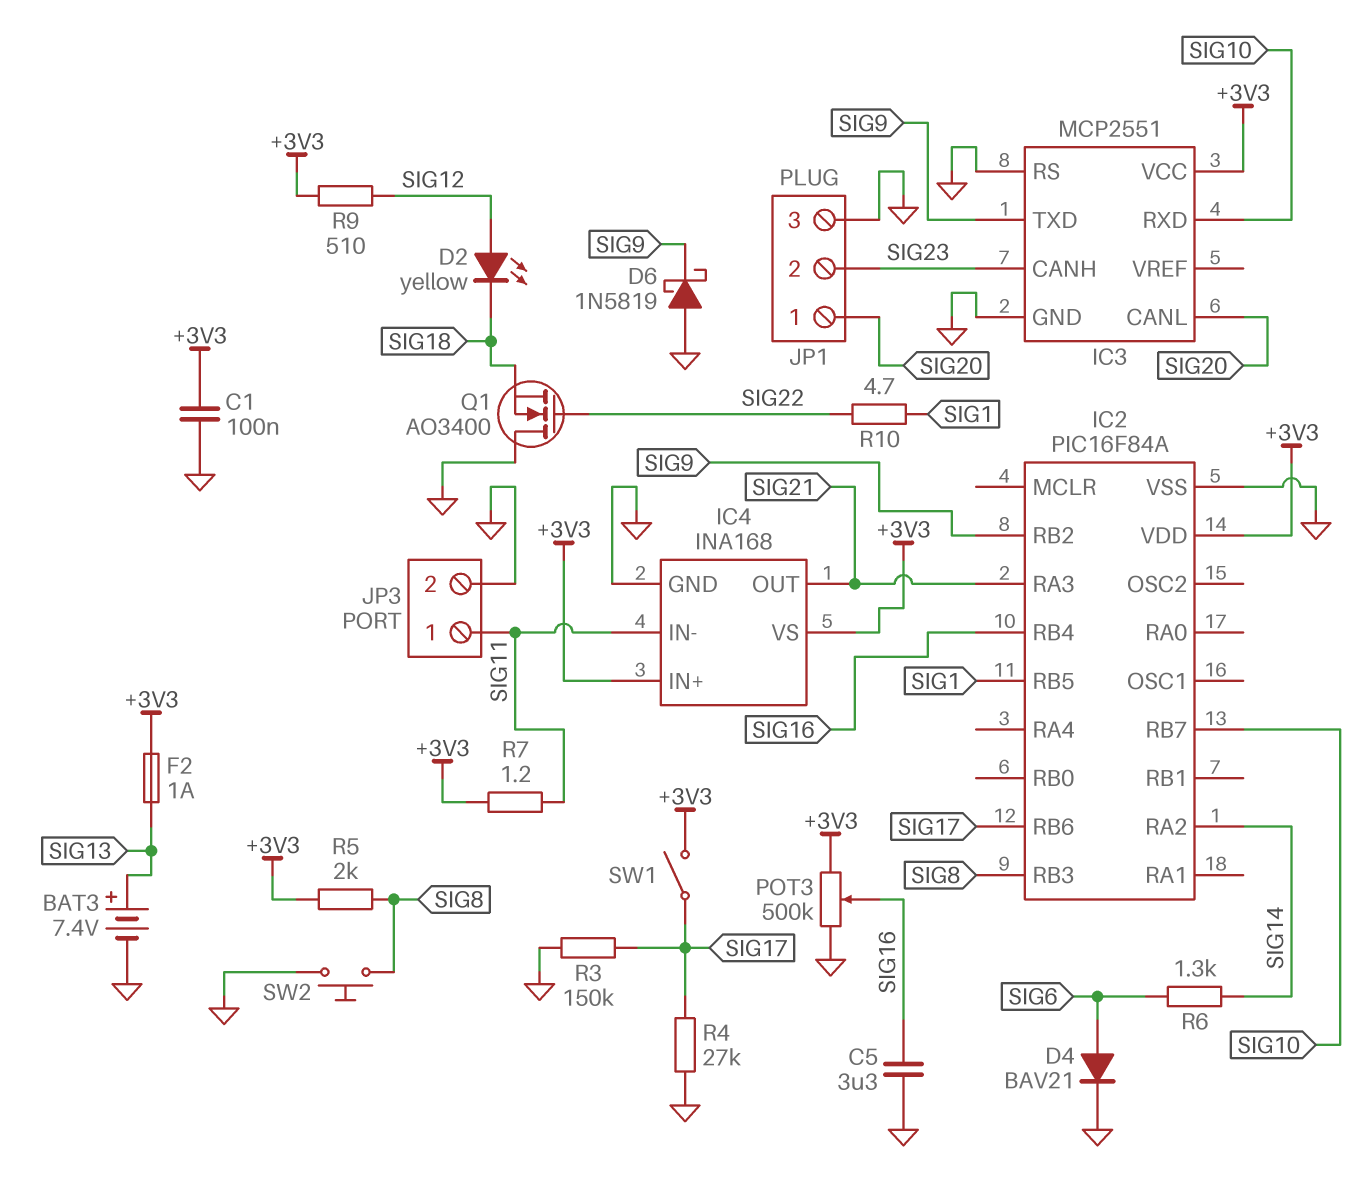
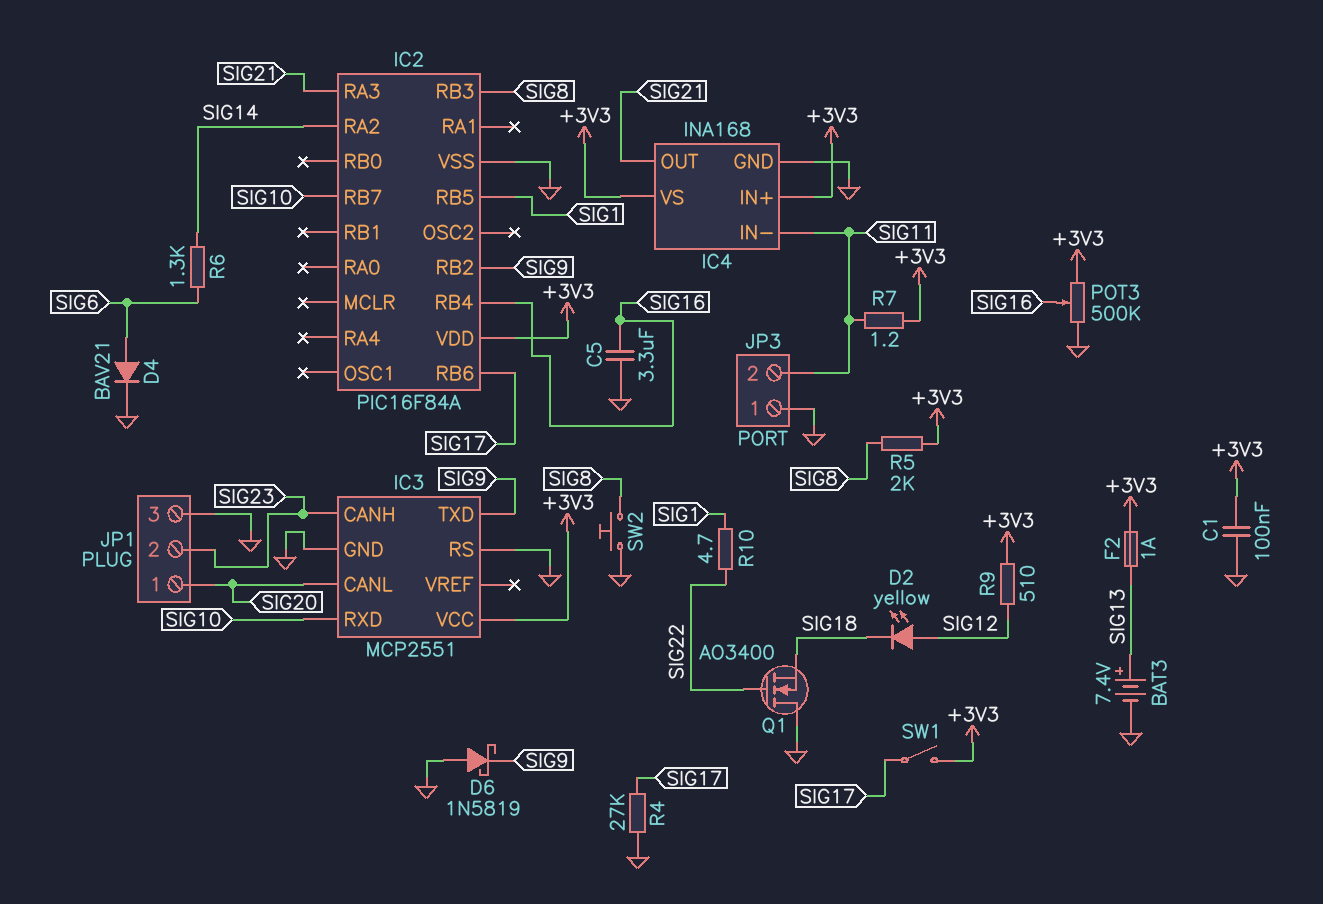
JP3 pin 1: SIG11 -> GND
JP3 pin 2: GND -> SIG11
R3: 150k (GND, SIG17) -> none

